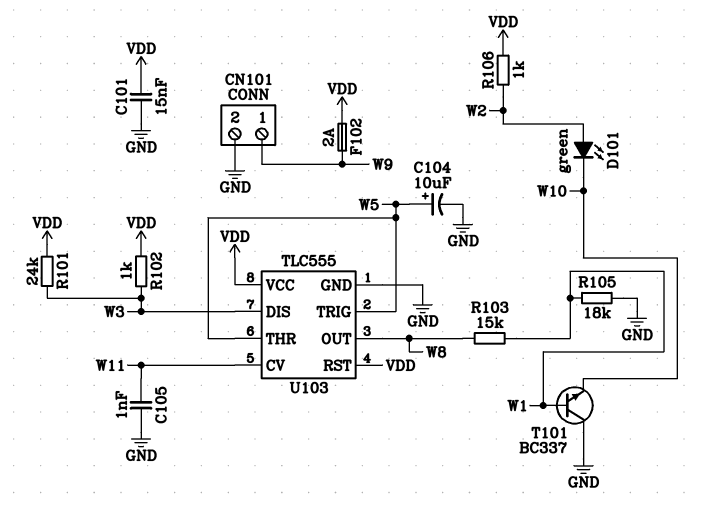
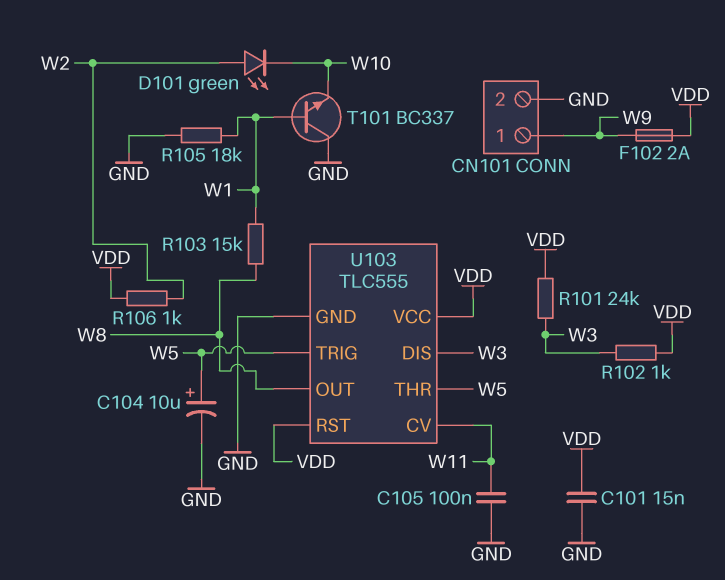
C105: 1nF (GND, W11) -> 100nF (GND, W11)

